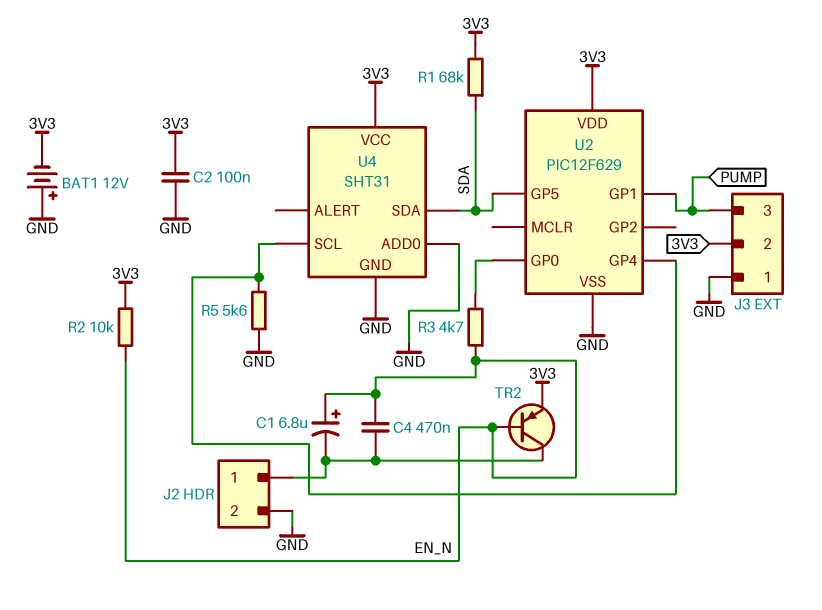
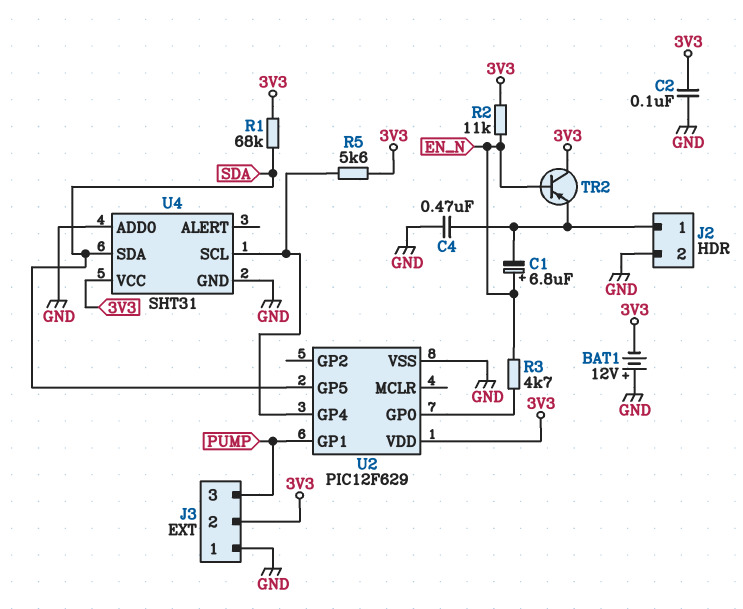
C4: 470nF (EN_N, J2/1) -> 470nF (GND, J2/1)
R2: 10k (3V3, EN_N) -> 11k (3V3, EN_N)
R5: 5.6k (GND, U2/GP4) -> 5.6k (3V3, U2/GP4)
TR2: PNP (B EN_N, C J2/1, E 3V3) -> PNP (B EN_N, C 3V3, E J2/1)

